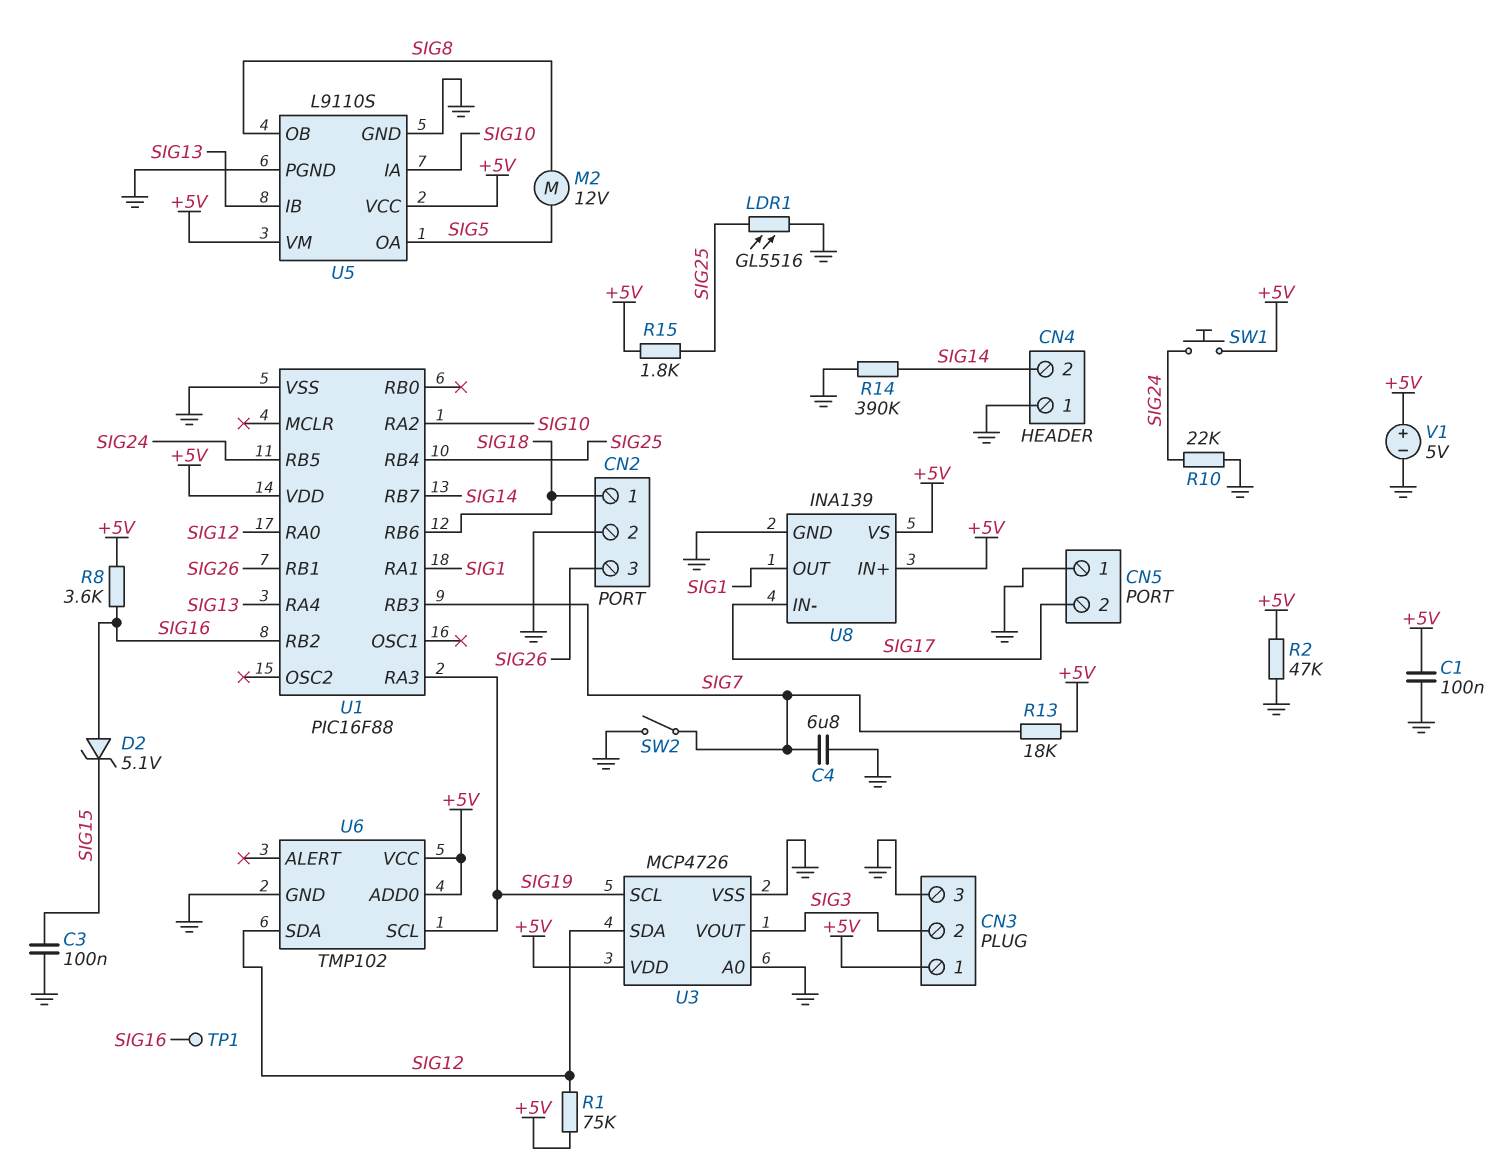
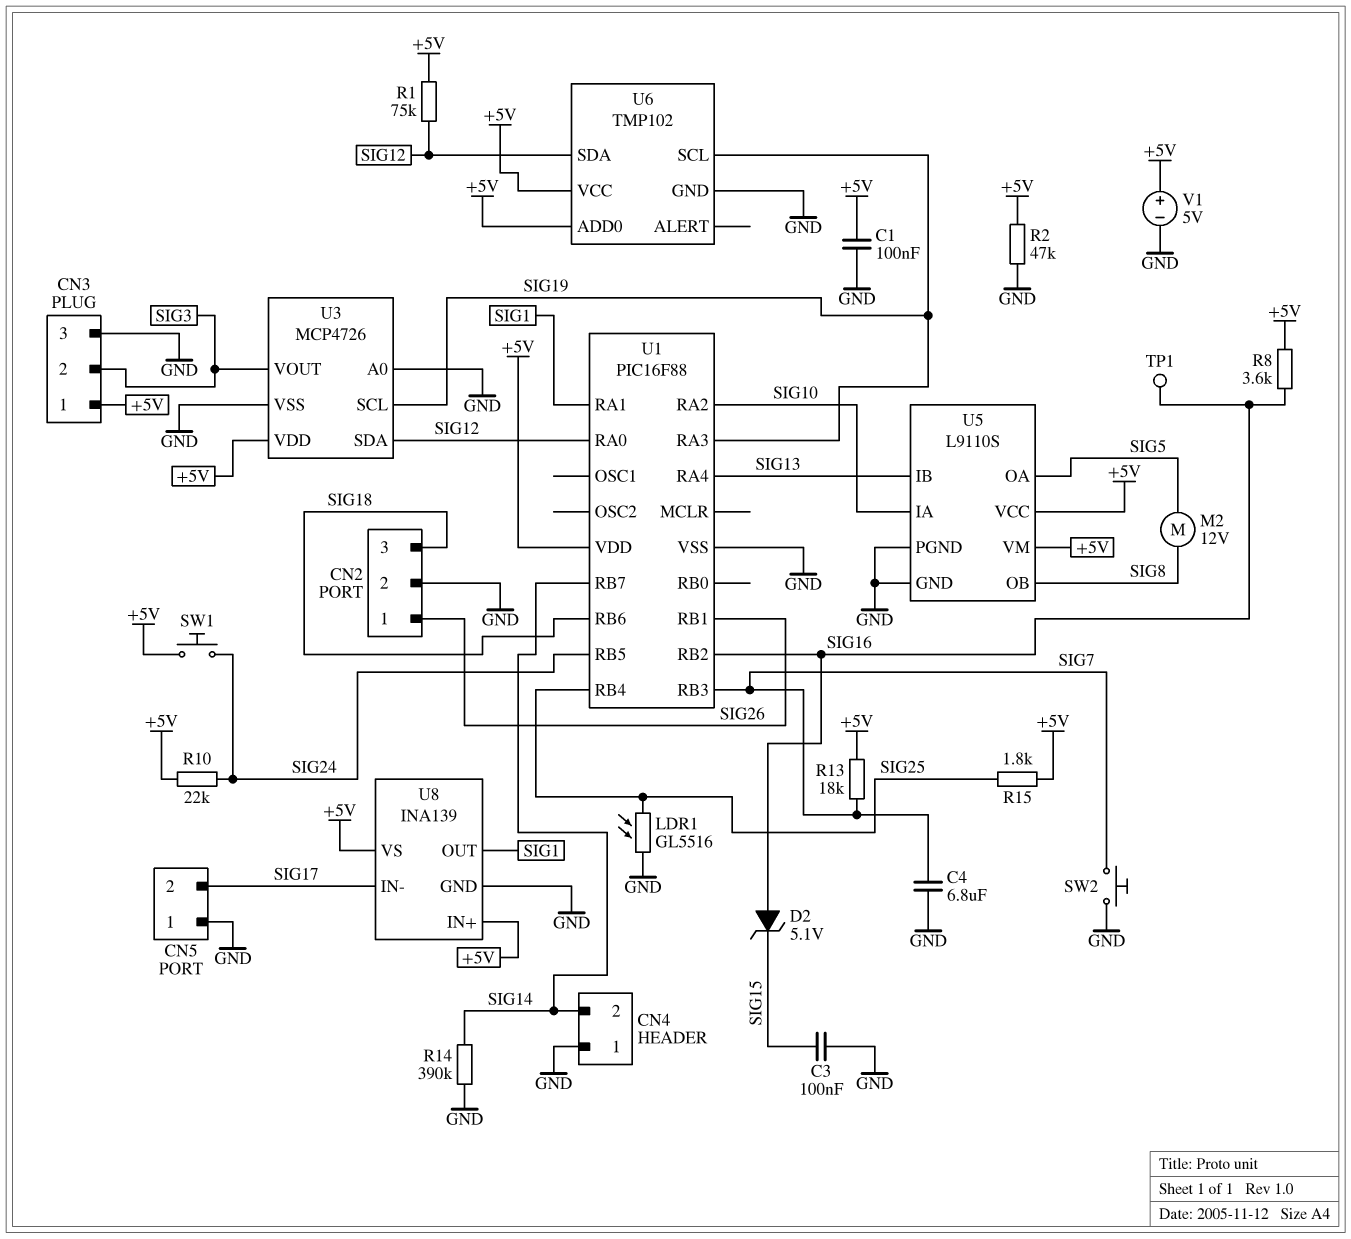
CN2 pin 1: SIG18 -> SIG26
CN2 pin 3: SIG26 -> SIG18
R10: 22k (GND, SIG24) -> 22k (+5V, SIG24)
SW2: switch (GND, SIG7) -> button (GND, SIG7)

